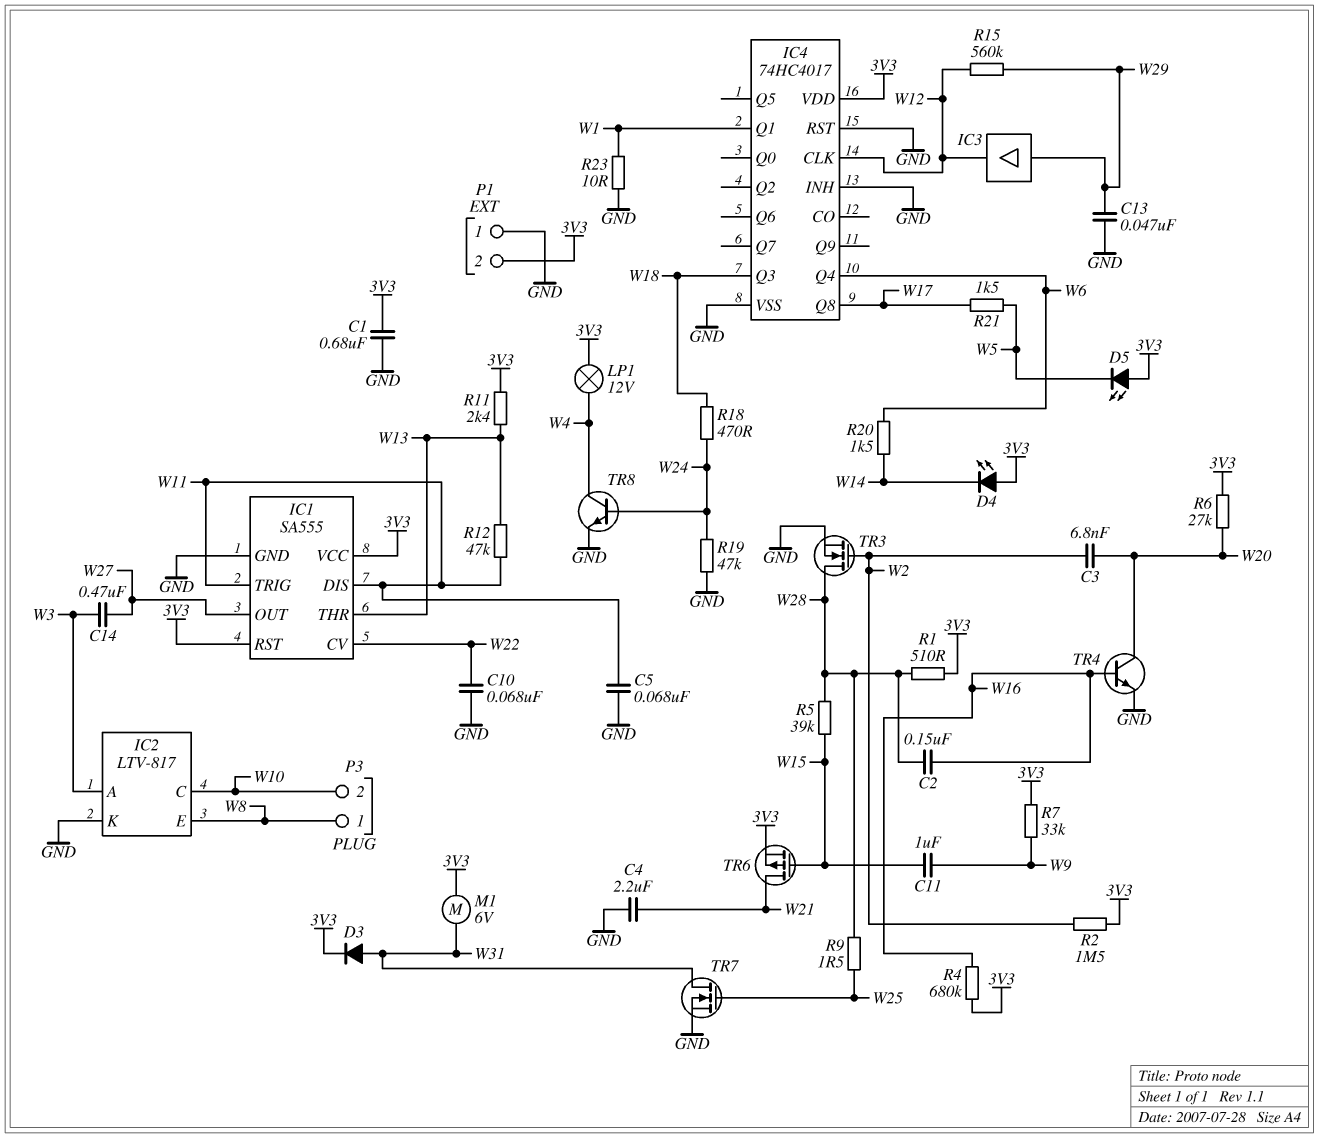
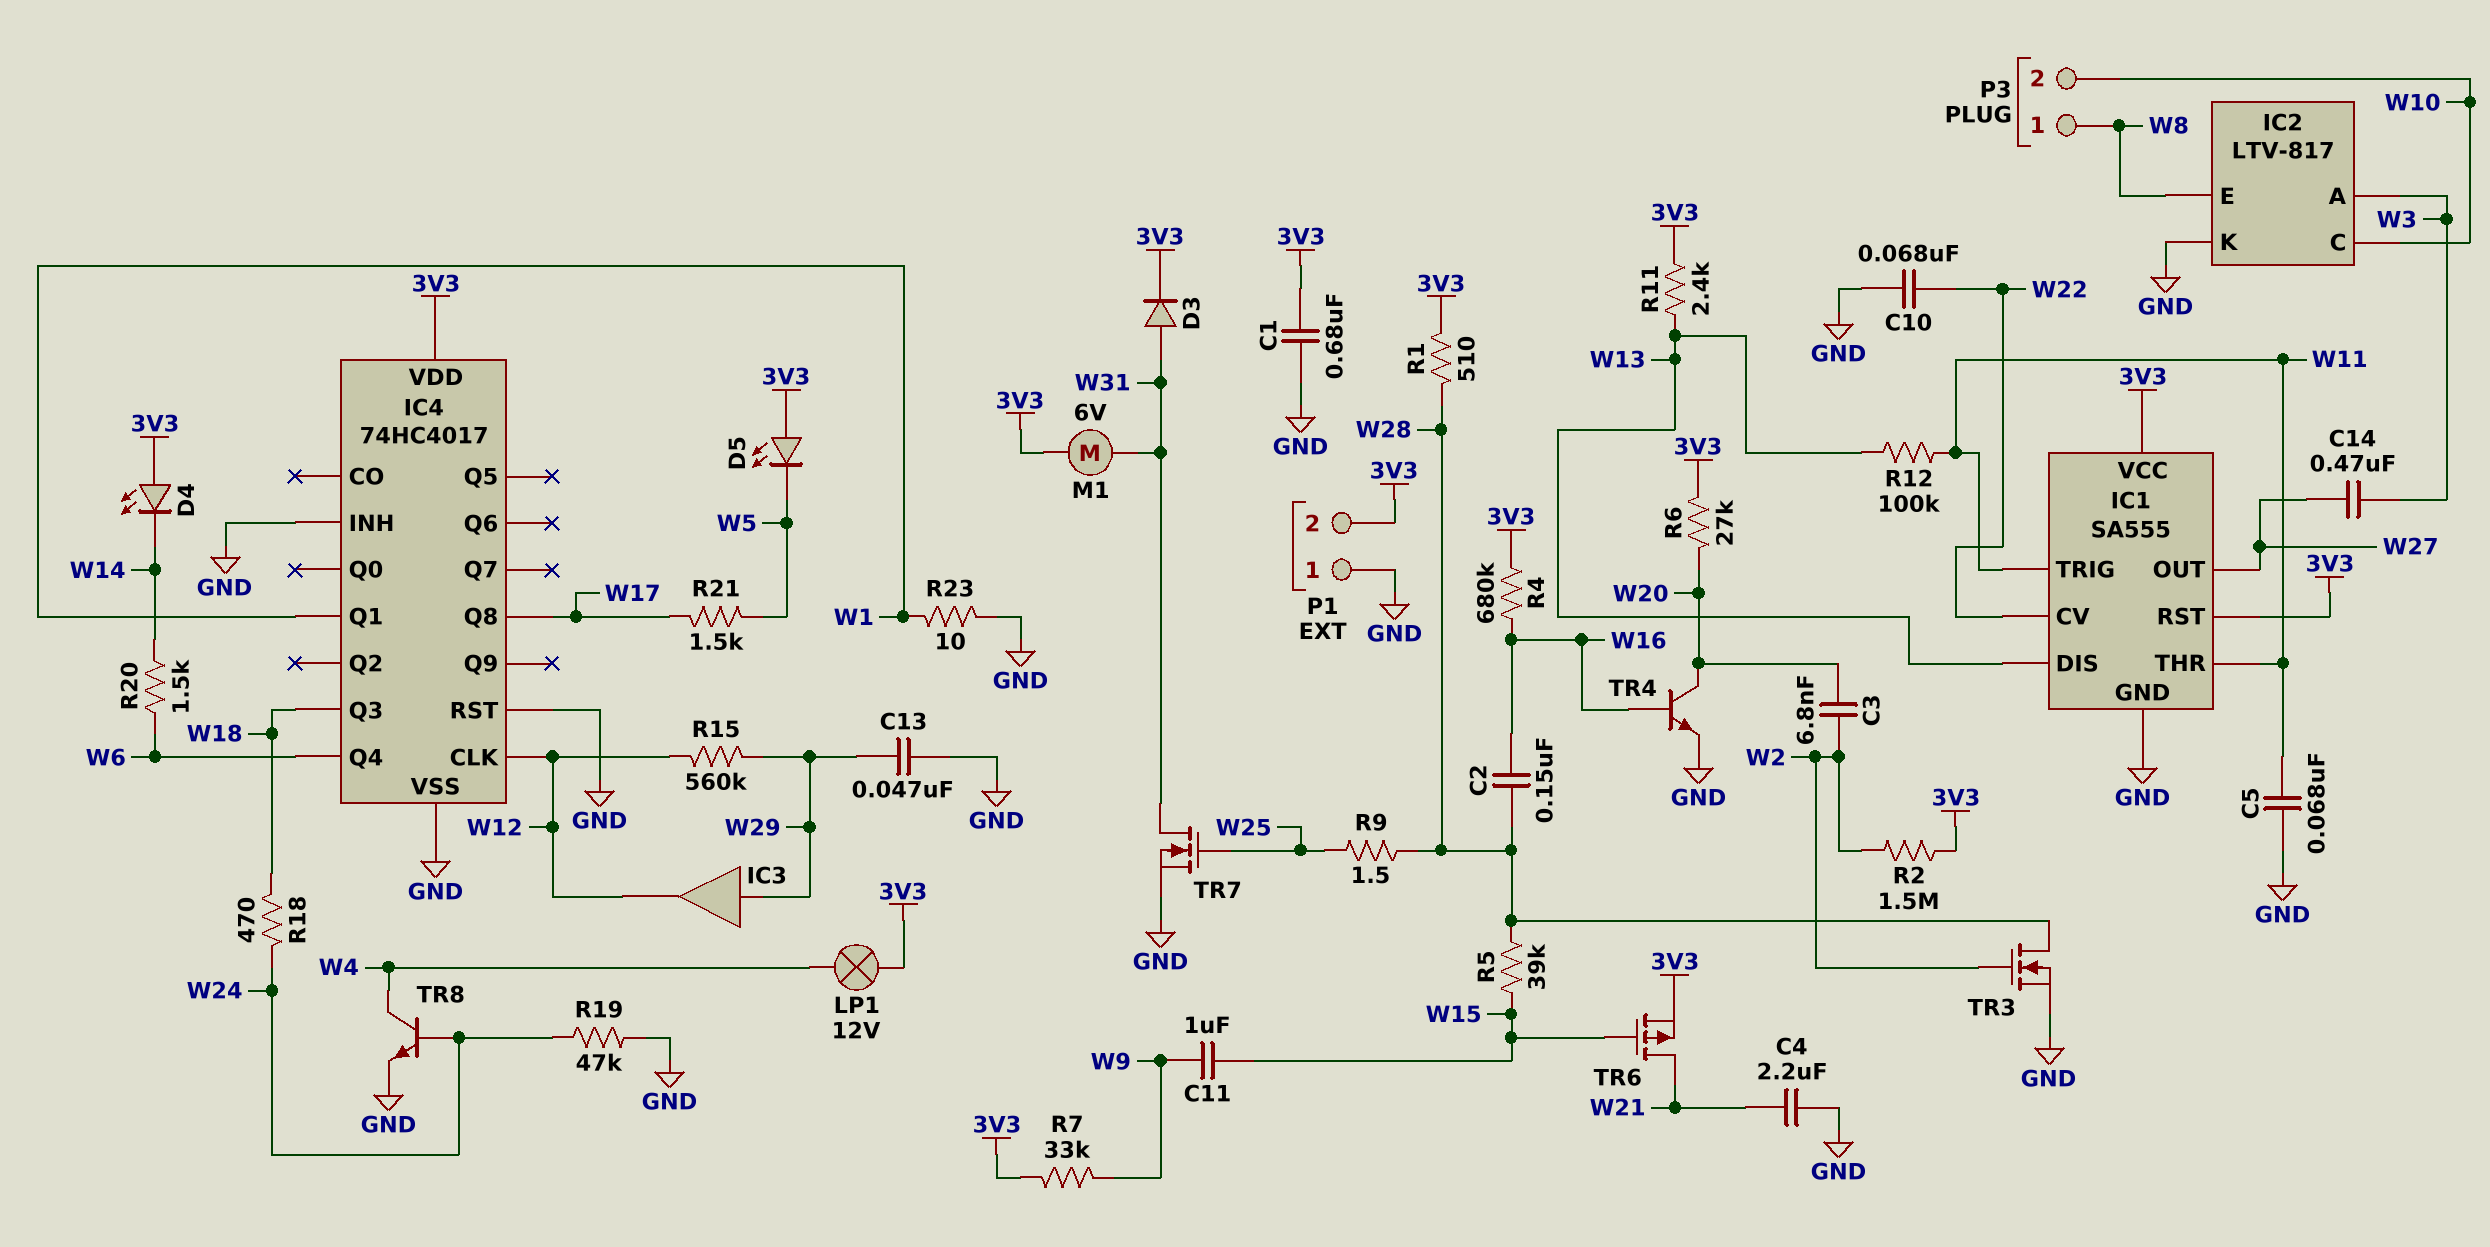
IC1 pin DIS: W11 -> W13
IC1 pin THR: W13 -> W11
R12: 47k (W11, W13) -> 100k (W11, W13)

